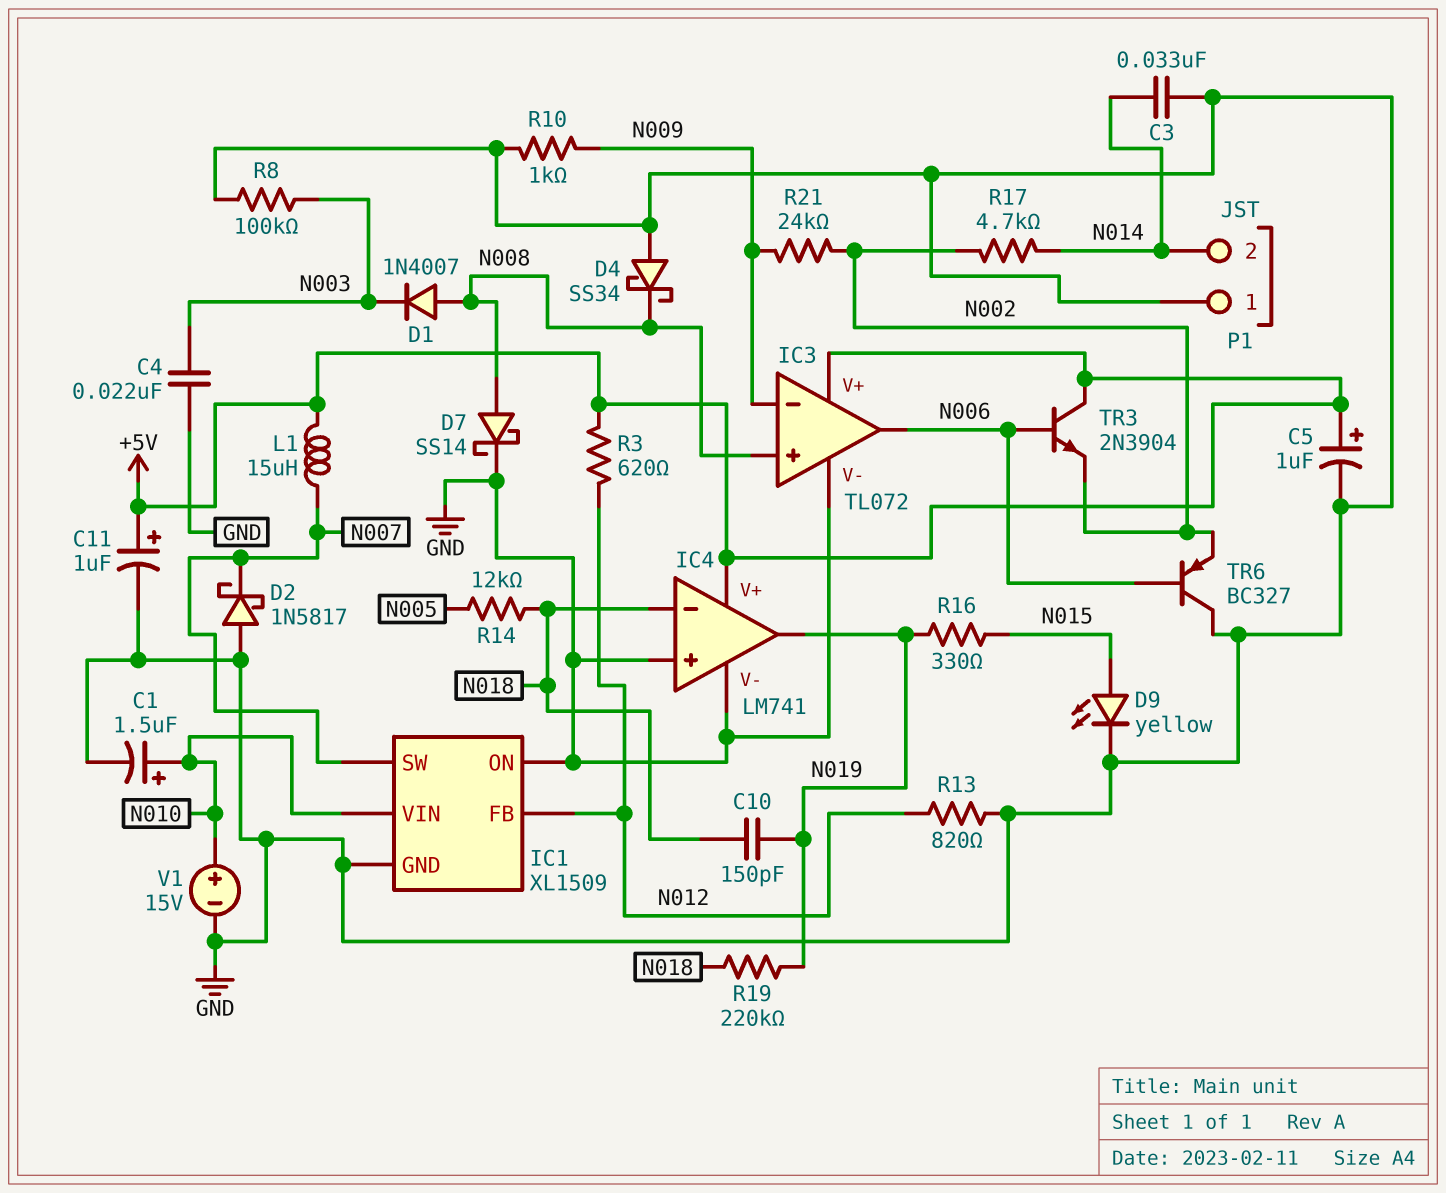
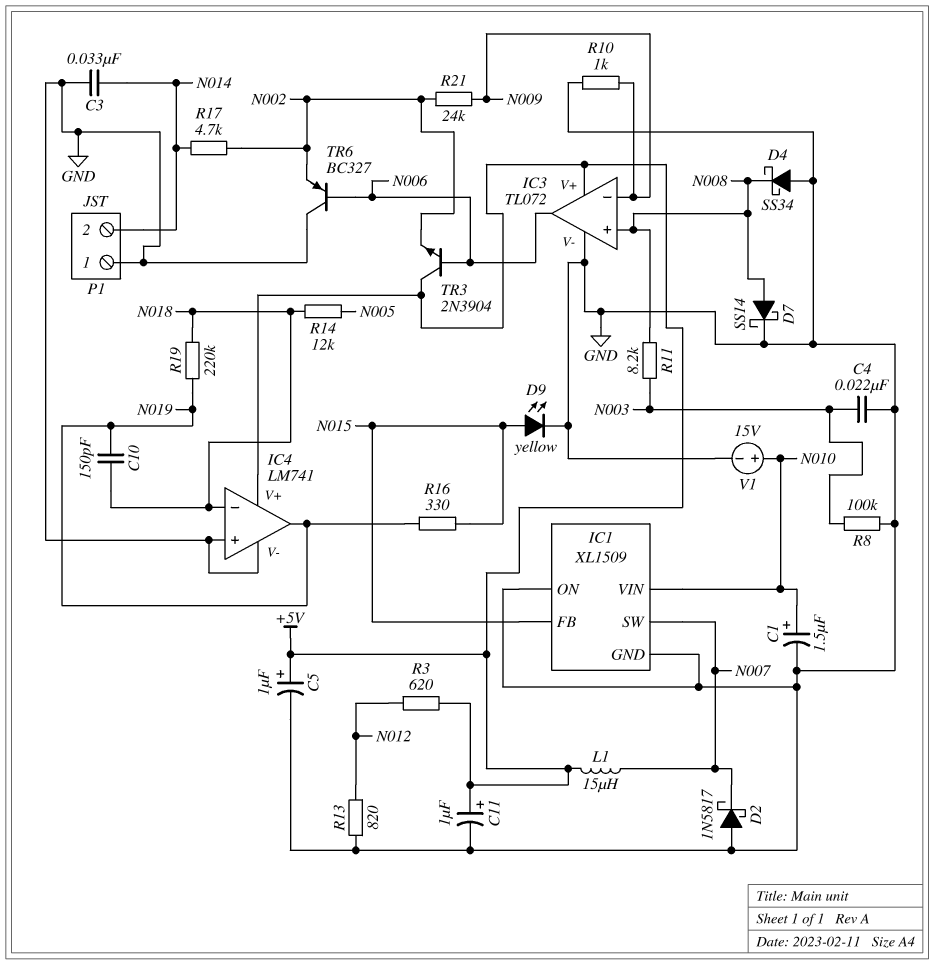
D1: diode 1N4007 (A N008, K N003) -> none
IC1 pin FB: N012 -> N015
R11: none -> 8.2k (N003, N008)

